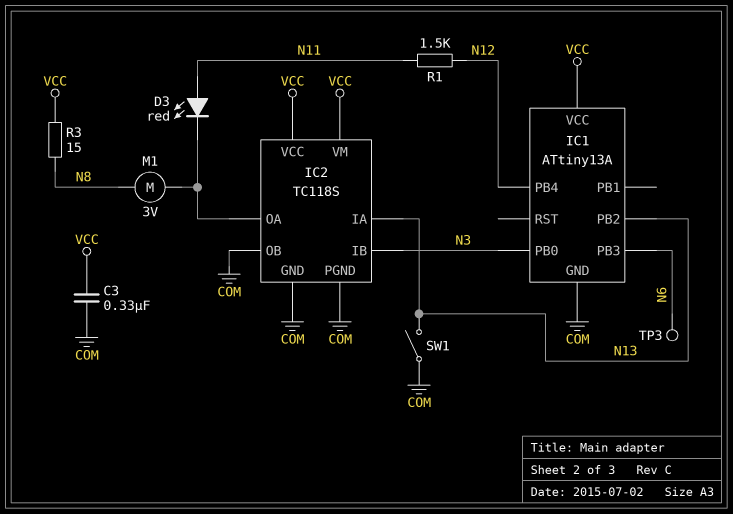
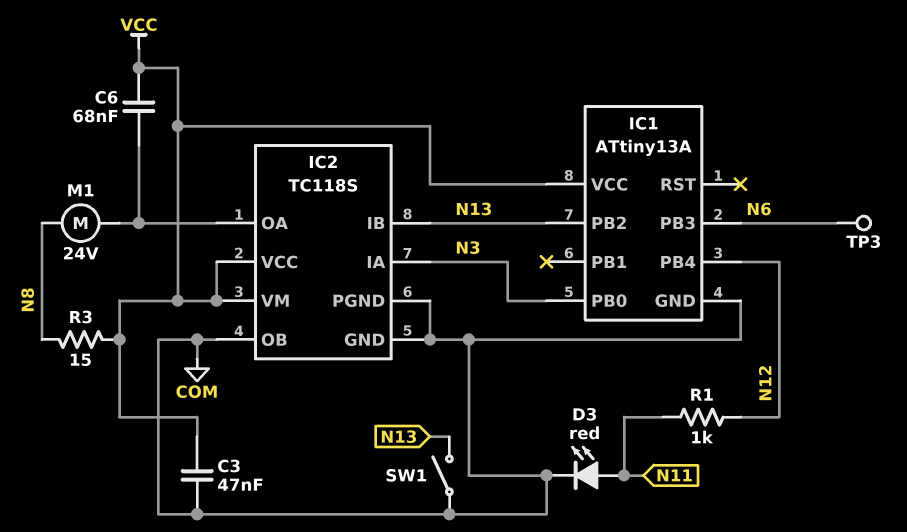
C3: 330nF (COM, VCC) -> 47nF (COM, VCC)
C6: none -> 68nF (IC2/OA, VCC)
D3: LED red (A N11, K IC2/OA) -> LED red (A N11, K COM)
IC2 pin IA: N13 -> N3
IC2 pin IB: N3 -> N13
M1: motor 3V (IC2/OA, N8) -> motor 24V (IC2/OA, N8)
R1: 1.5k (N11, N12) -> 1k (N11, N12)

